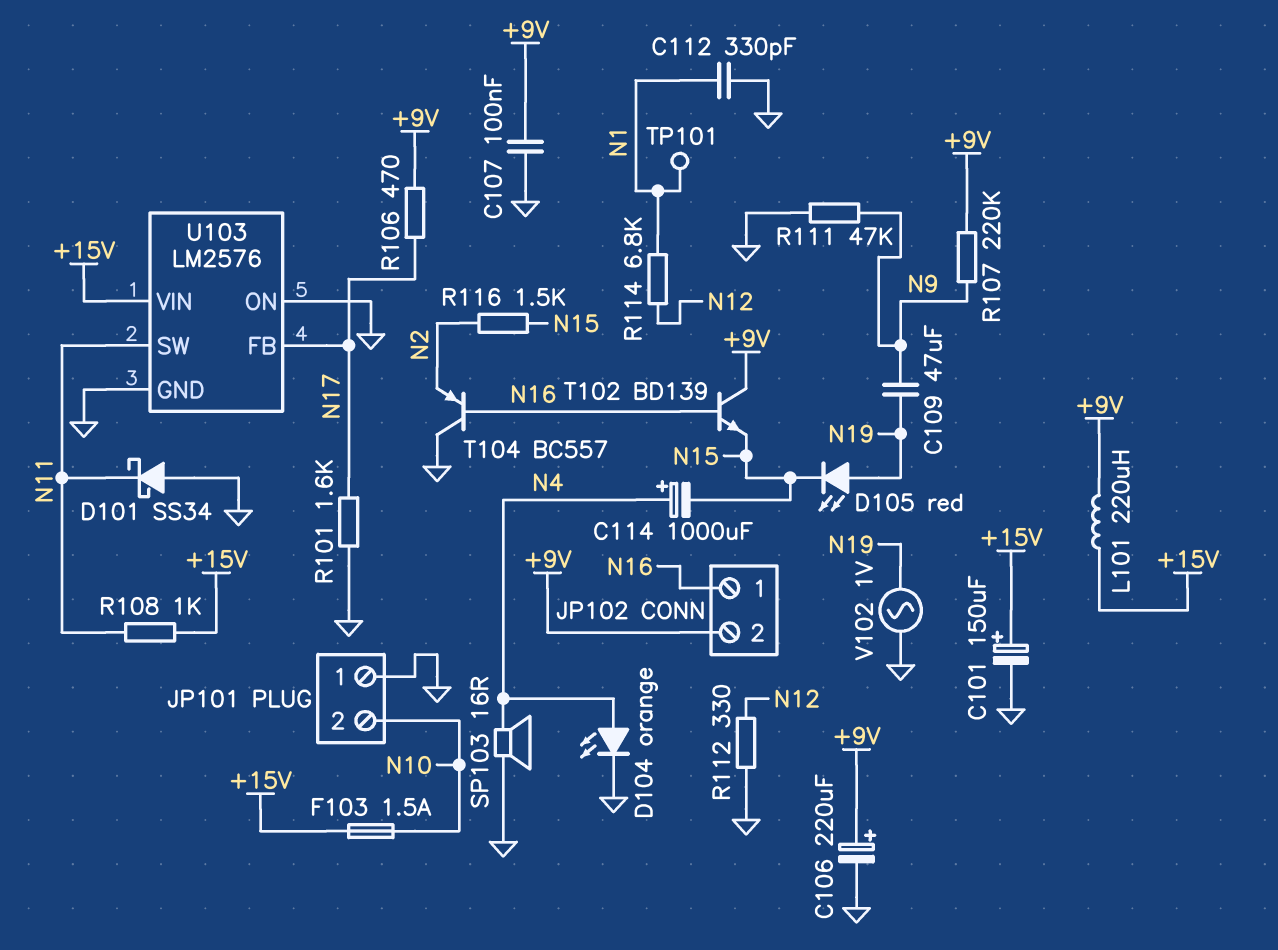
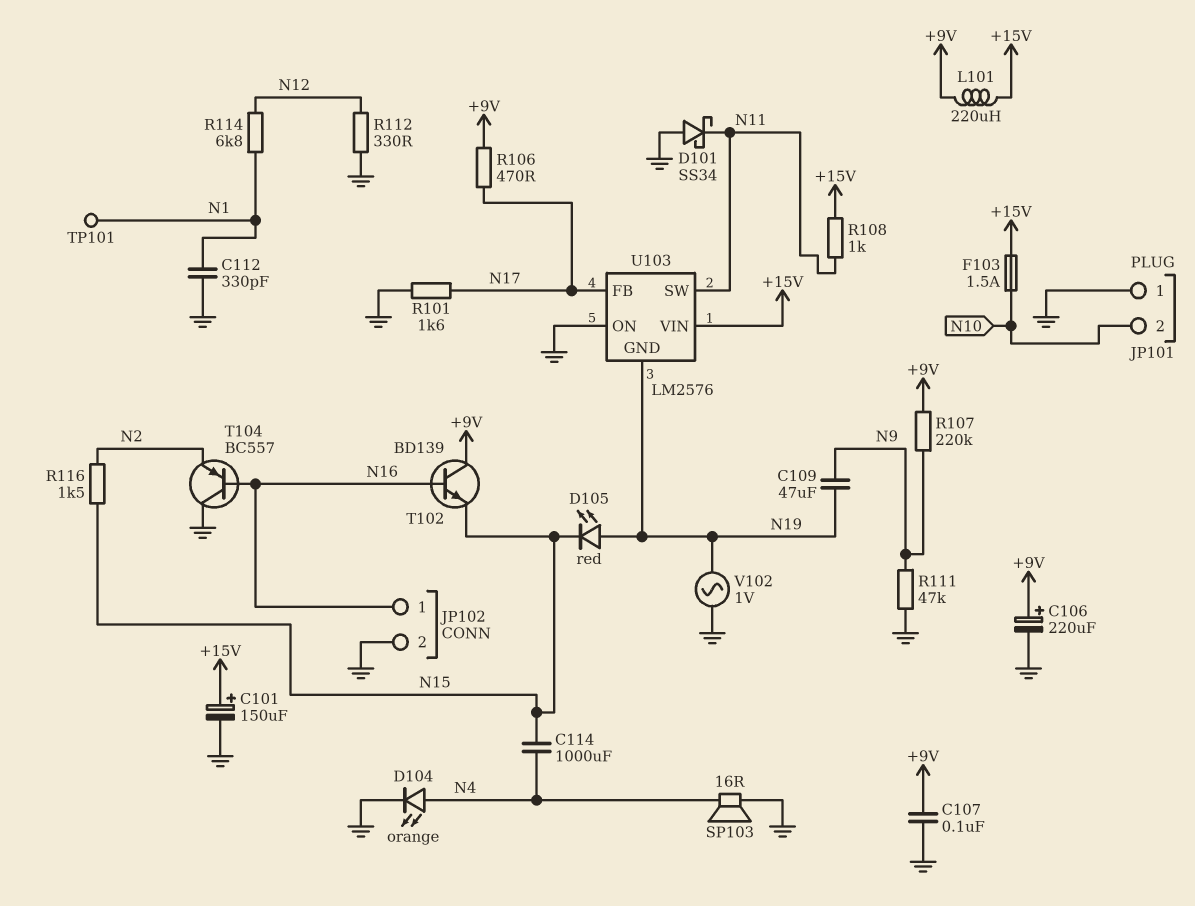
C114: 1000uF (plus N4, minus N15) -> 1000uF (N4, N15)
JP102 pin 2: +9V -> GND
U103 pin GND: GND -> N19

